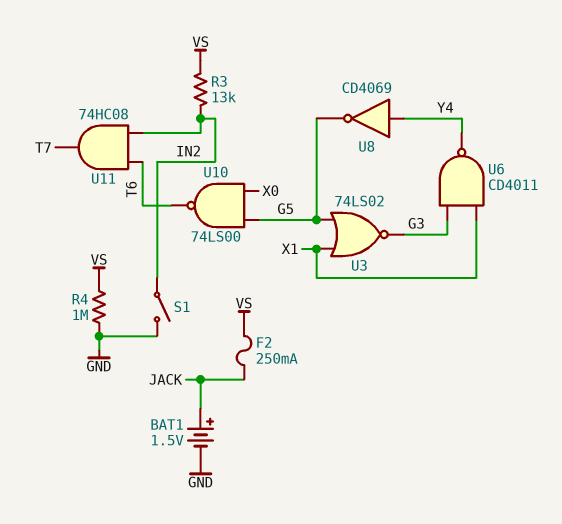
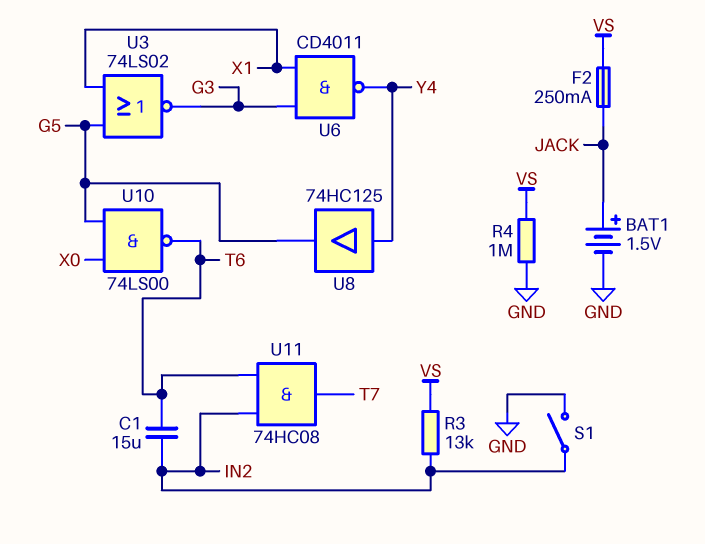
C1: none -> 15uF (IN2, T6)
U8: NOT CD4069 (in Y4, out G5) -> buffer 74HC125 (in Y4, out G5)

